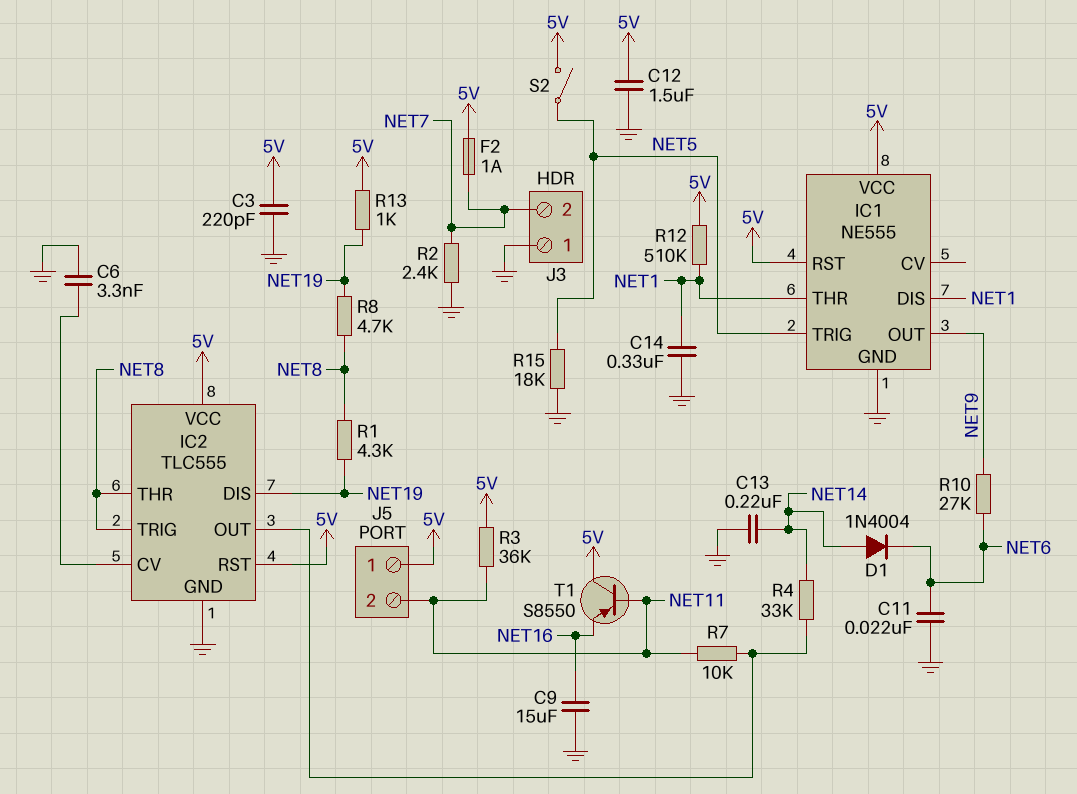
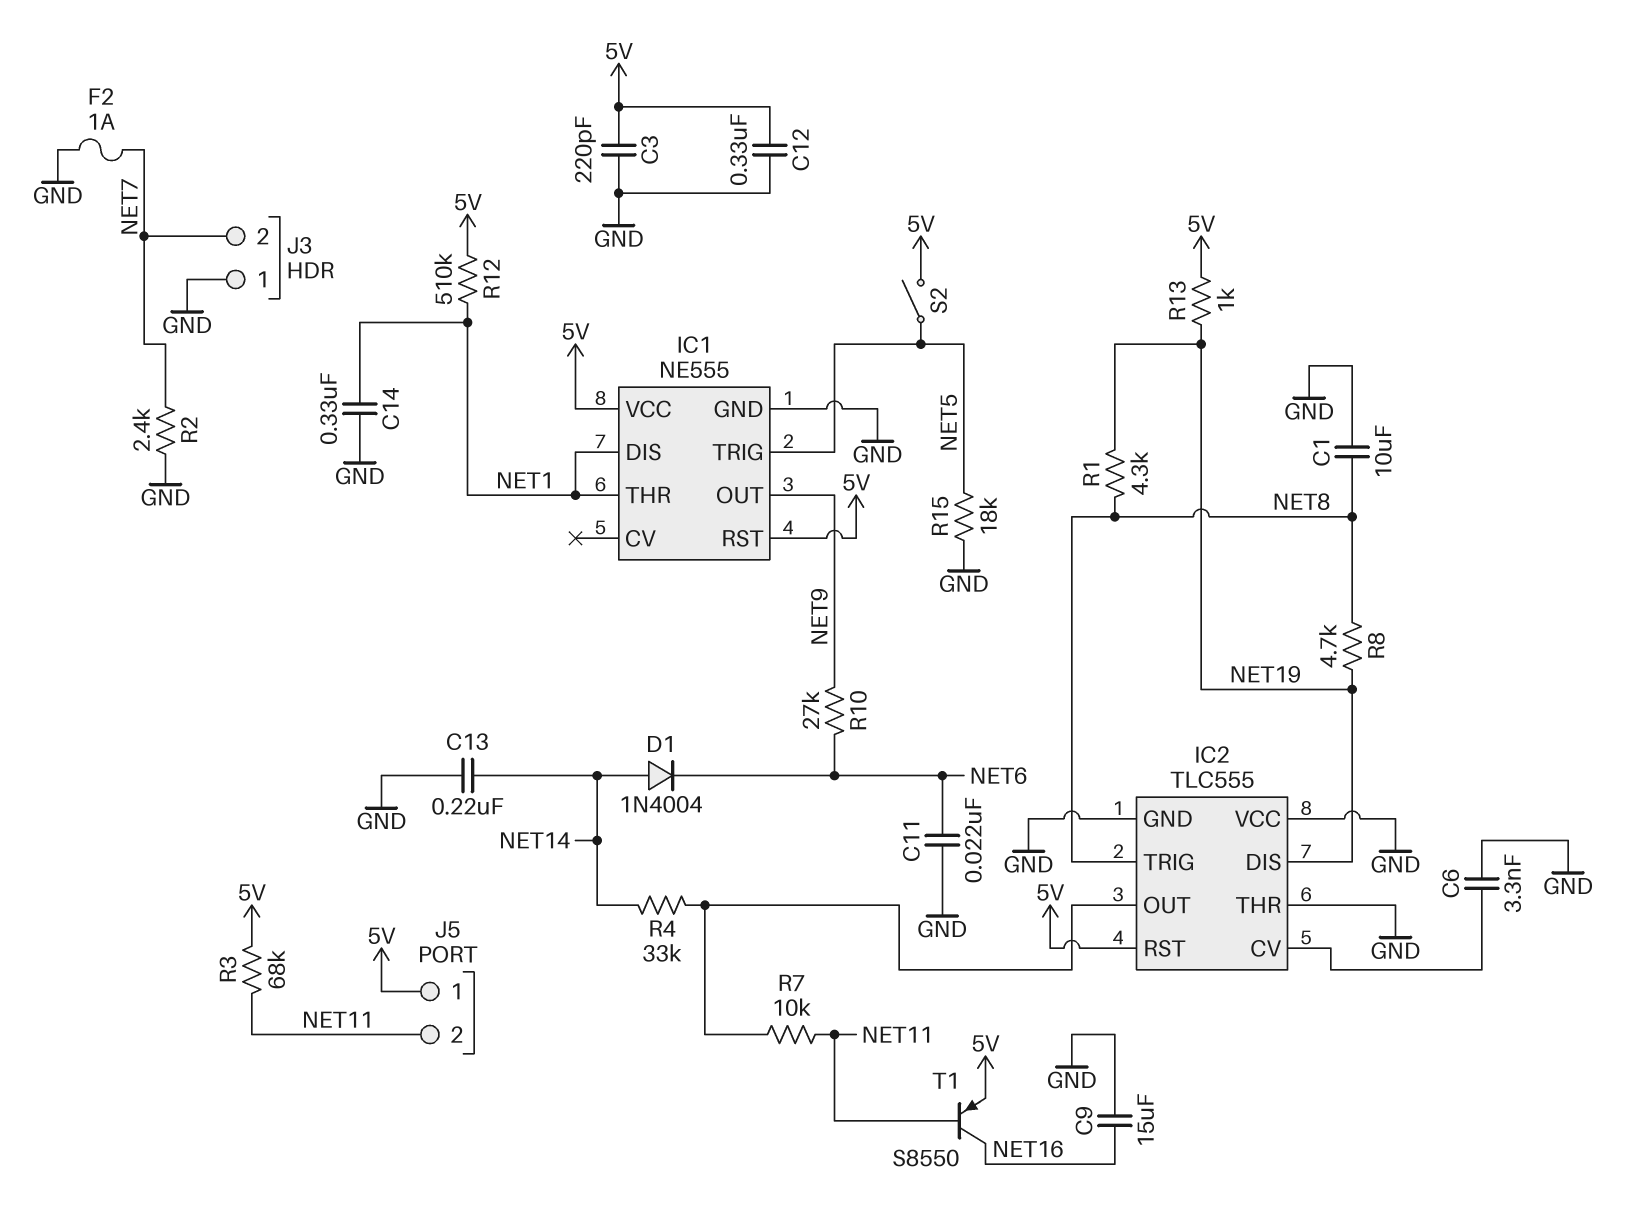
C1: none -> 10uF (GND, NET8)
C12: 1.5uF (5V, GND) -> 330nF (5V, GND)
F2: 1A (5V, NET7) -> 1A (GND, NET7)
IC2 pin THR: NET8 -> GND
IC2 pin VCC: 5V -> GND
R3: 36k (5V, NET11) -> 68k (5V, NET11)
T1: PNP S8550 (B NET11, C 5V, E NET16) -> PNP S8550 (B NET11, C NET16, E 5V)

